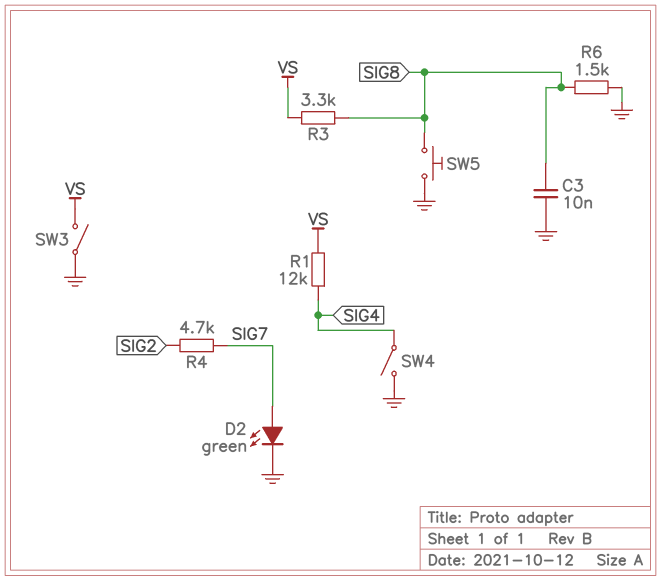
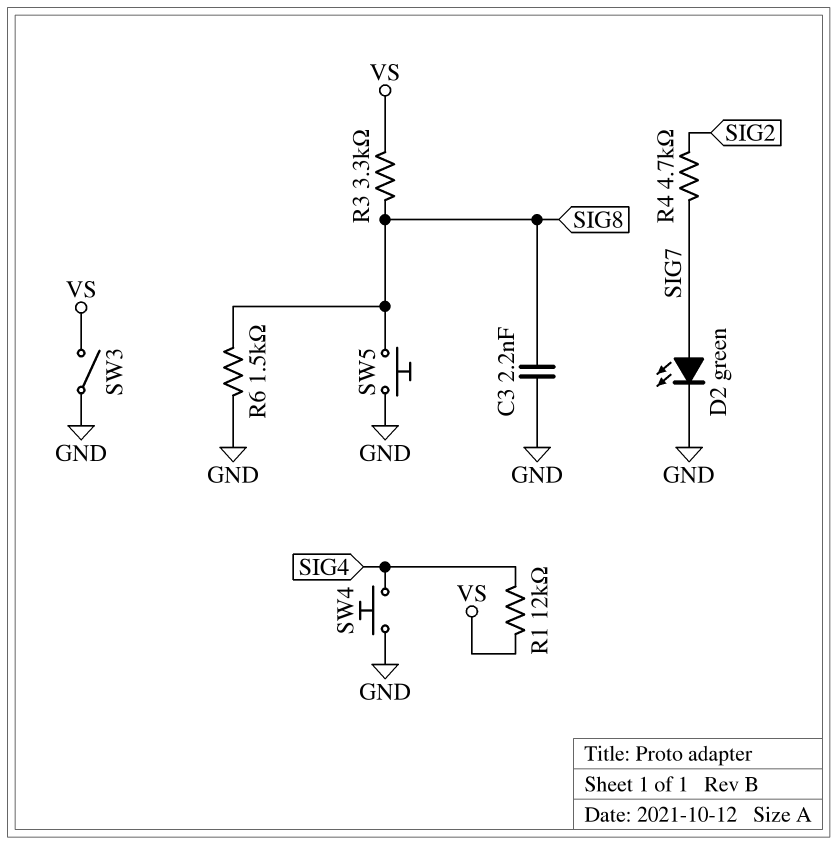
C3: 10nF (GND, SIG8) -> 2.2nF (GND, SIG8)
SW4: switch (GND, SIG4) -> button (GND, SIG4)

